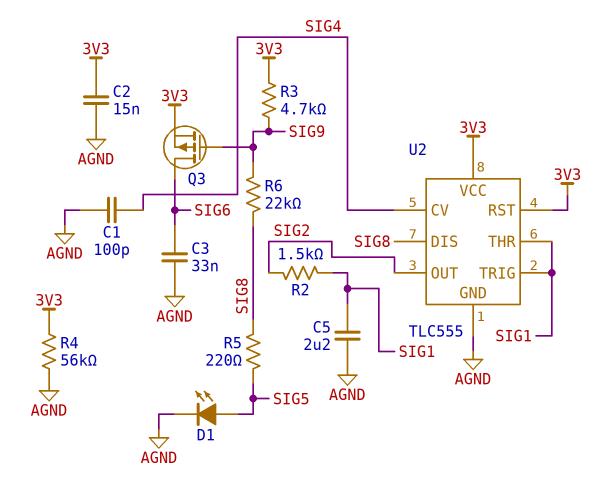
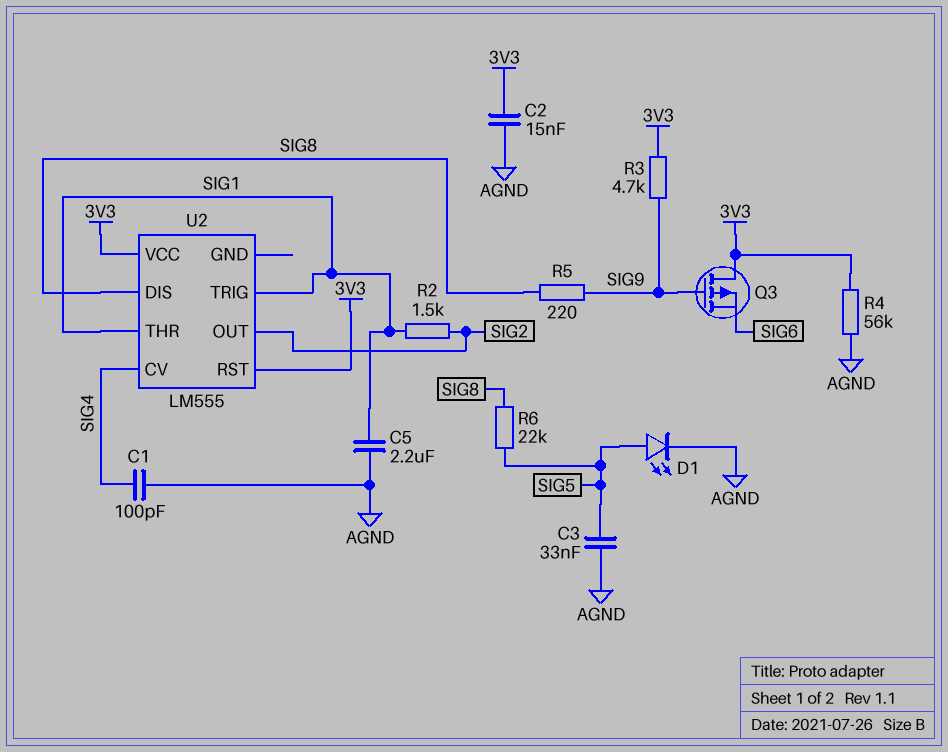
C3: 33nF (AGND, SIG6) -> 33nF (AGND, SIG5)
Q3: PMOS (G SIG9, D SIG6, S 3V3) -> PMOS (G SIG9, D 3V3, S SIG6)
R5: 220 (SIG5, SIG8) -> 220 (SIG8, SIG9)
R6: 22k (SIG8, SIG9) -> 22k (SIG5, SIG8)
U2: TLC555 -> LM555
U2 pin GND: AGND -> none

